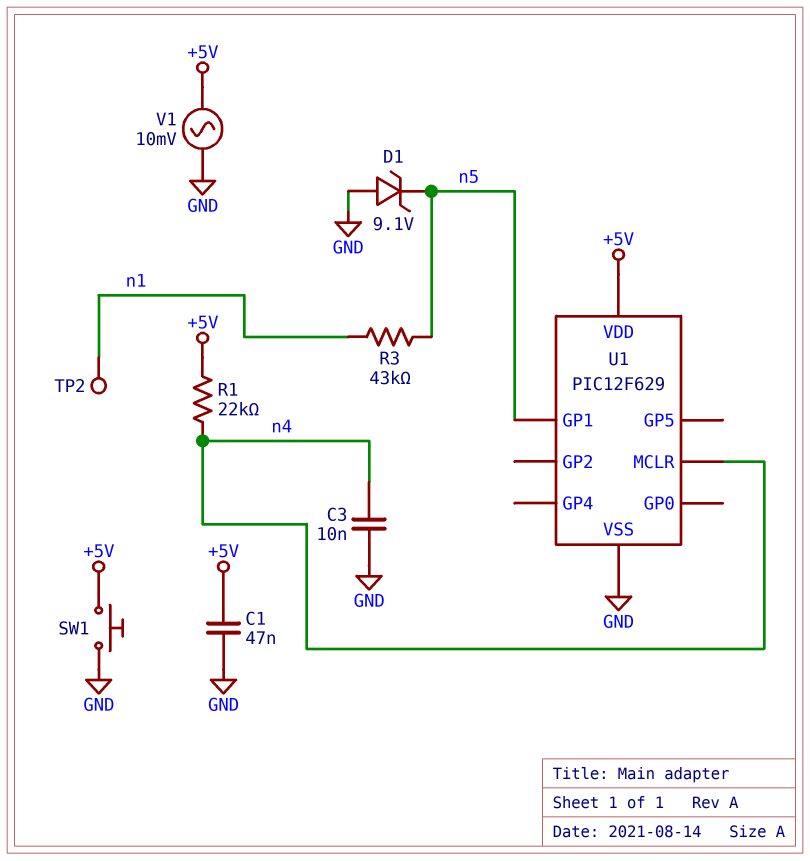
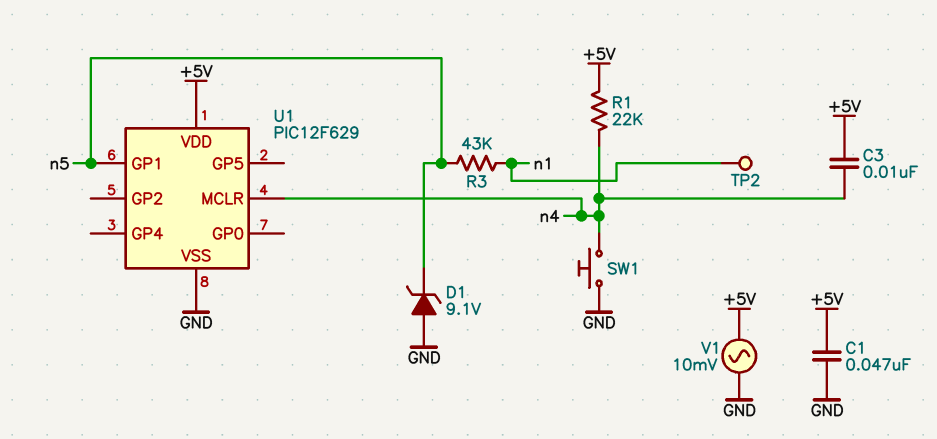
C3: 10nF (GND, n4) -> 10nF (+5V, n4)
SW1: button (+5V, GND) -> button (GND, n4)

